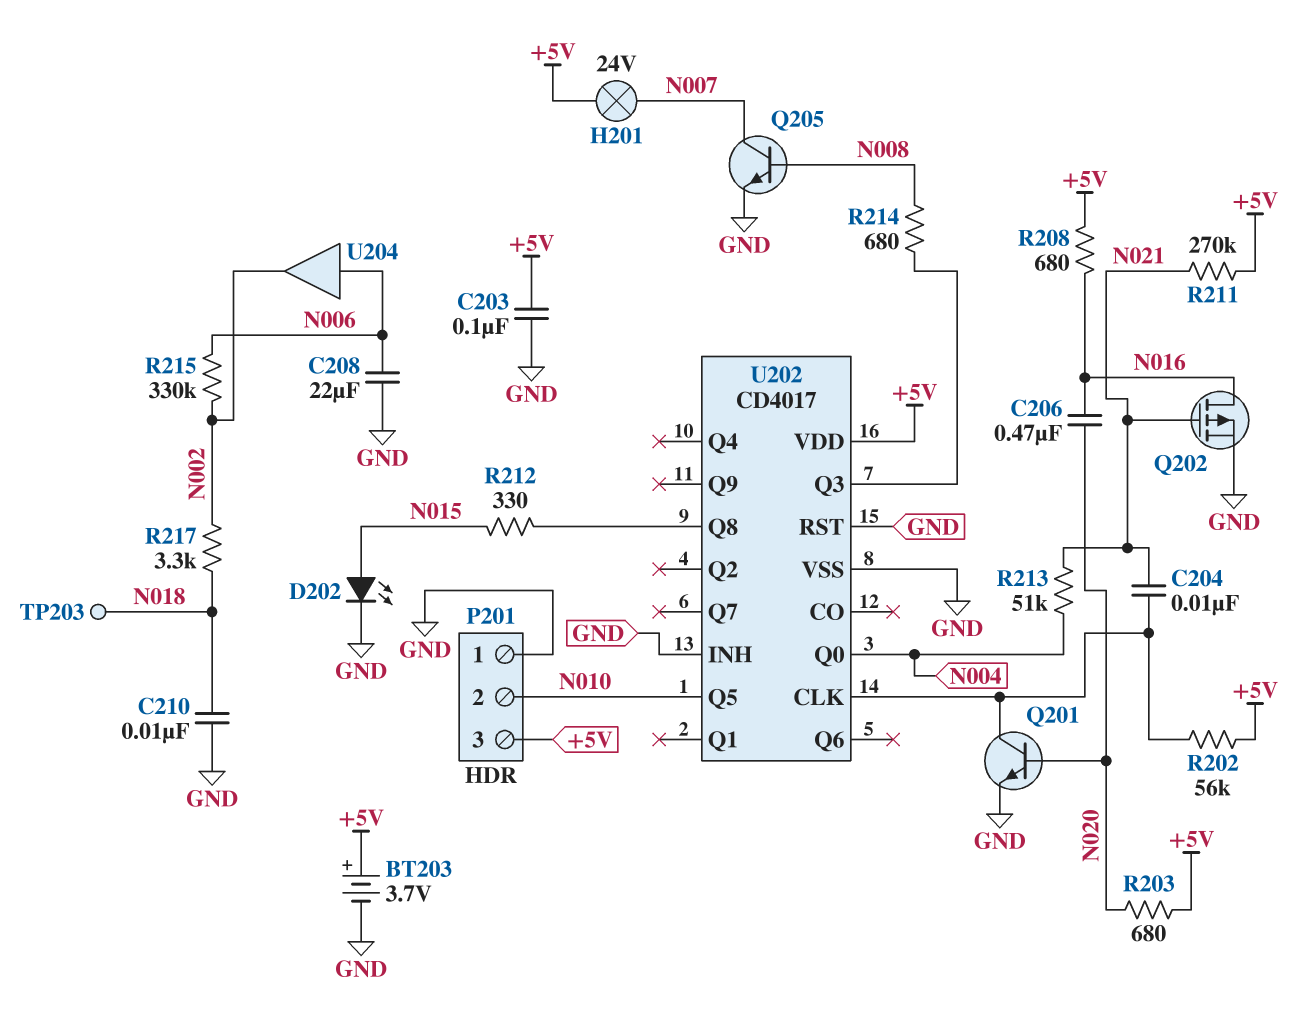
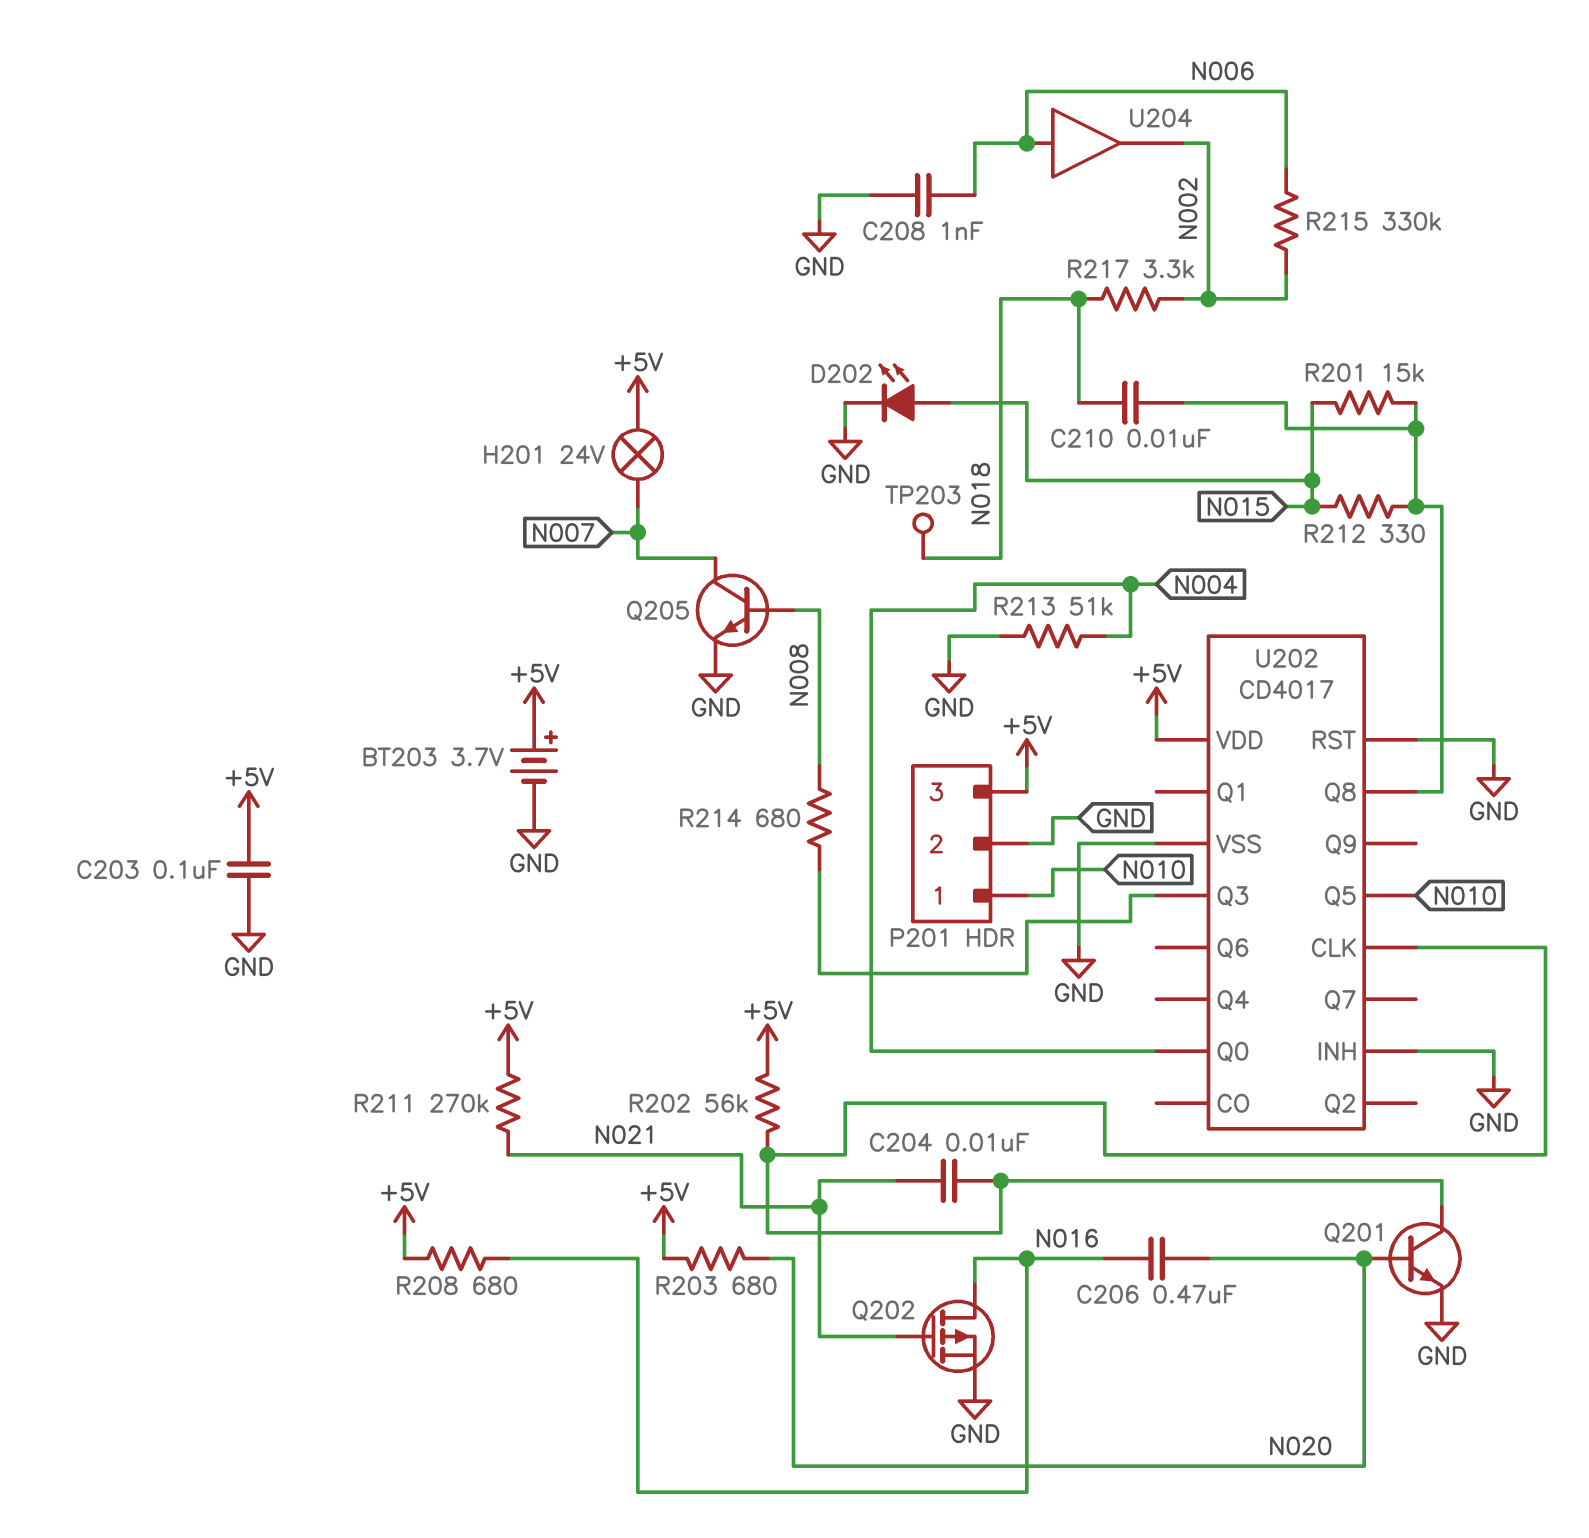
C208: 22uF (GND, N006) -> 1nF (GND, N006)
C210: 10nF (GND, N018) -> 10nF (N018, U202/Q8)
P201 pin 1: GND -> N010
P201 pin 2: N010 -> GND
R201: none -> 15k (N015, U202/Q8)
R213: 51k (N004, N021) -> 51k (GND, N004)

